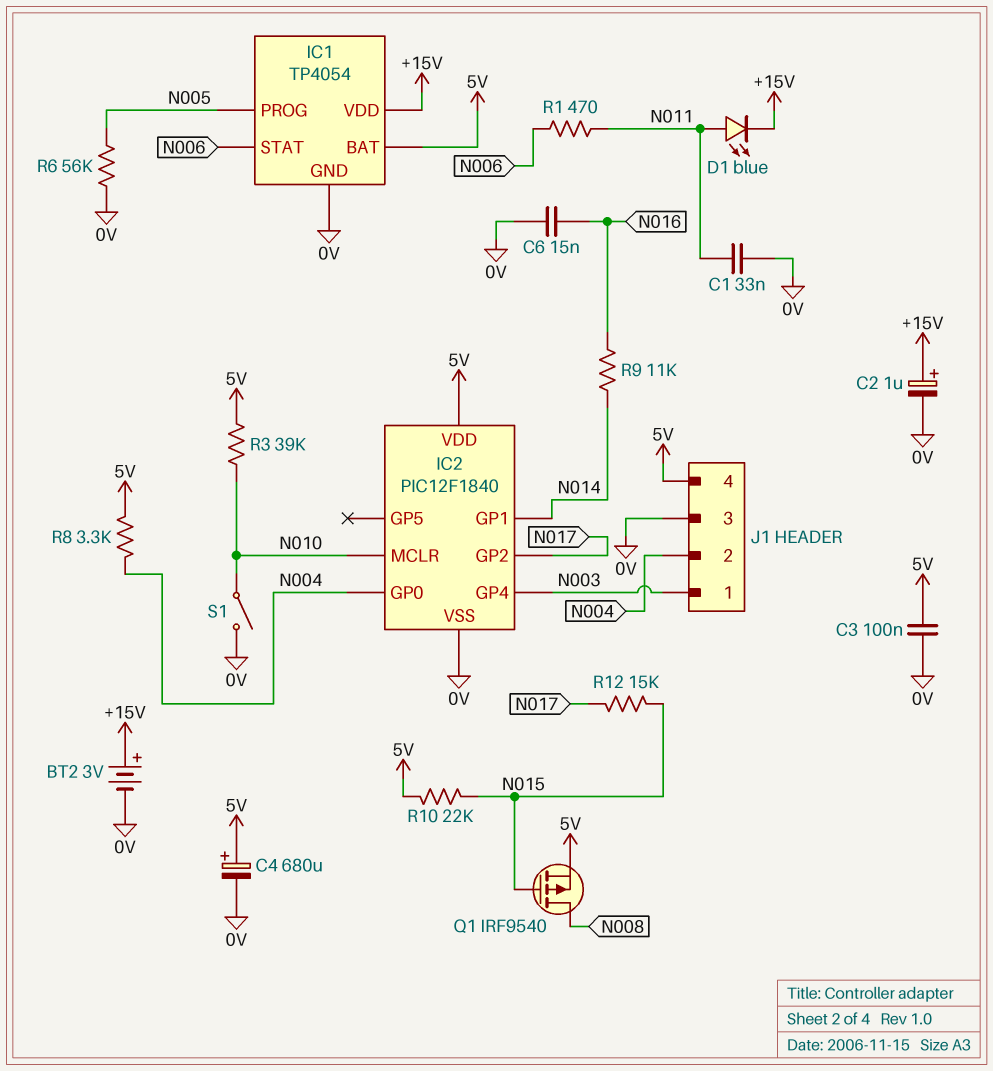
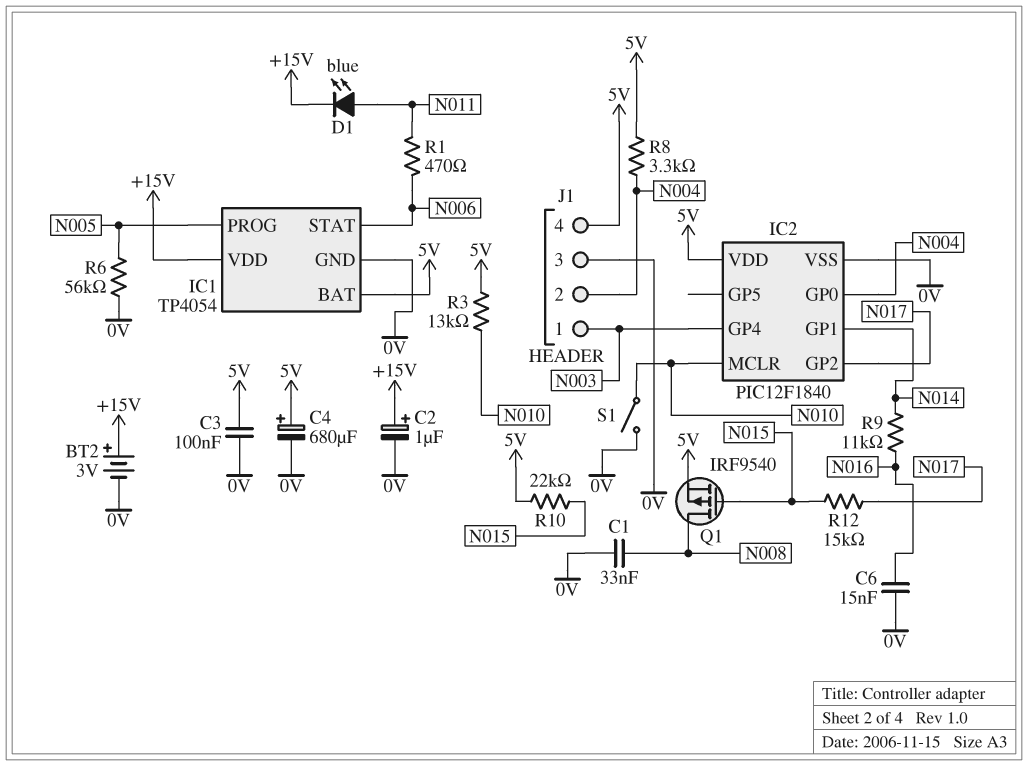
C1: 33nF (0V, N011) -> 33nF (0V, N008)
R3: 39k (5V, N010) -> 13k (5V, N010)

